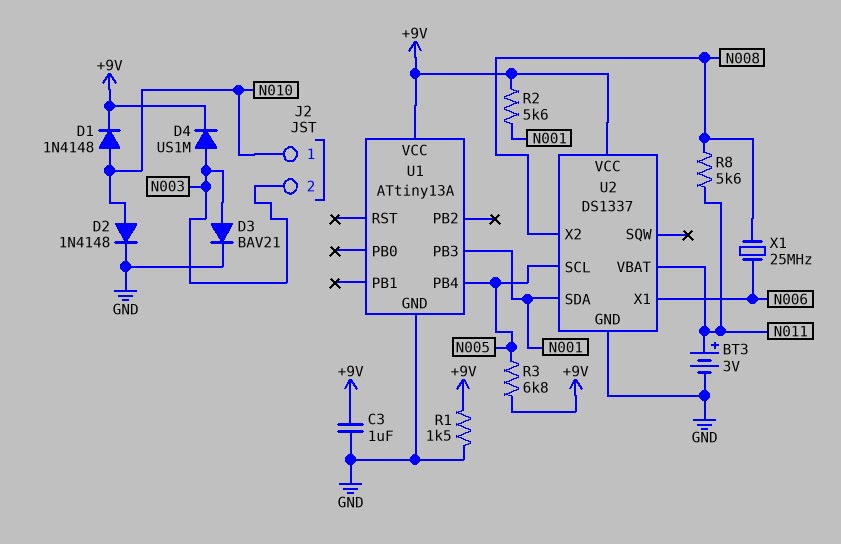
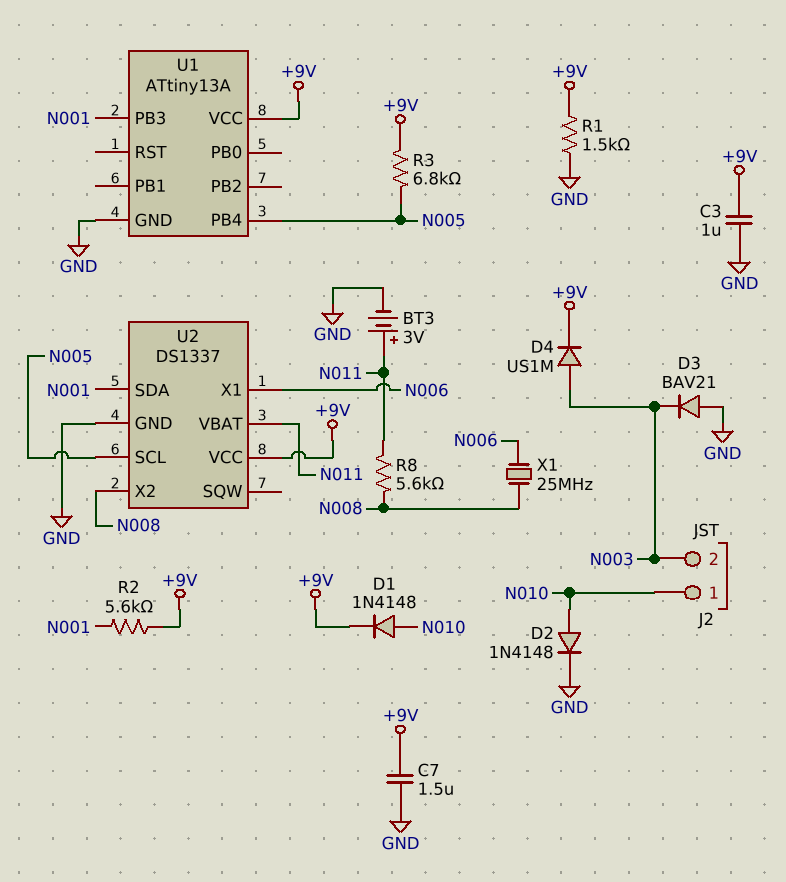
C7: none -> 1.5uF (+9V, GND)
D3: diode BAV21 (A N003, K GND) -> diode BAV21 (A GND, K N003)

